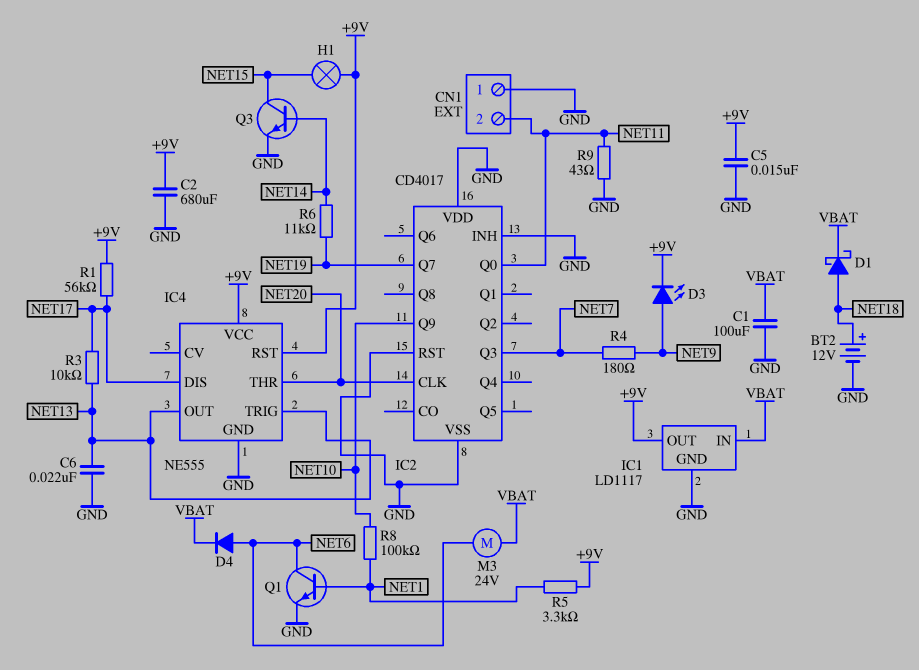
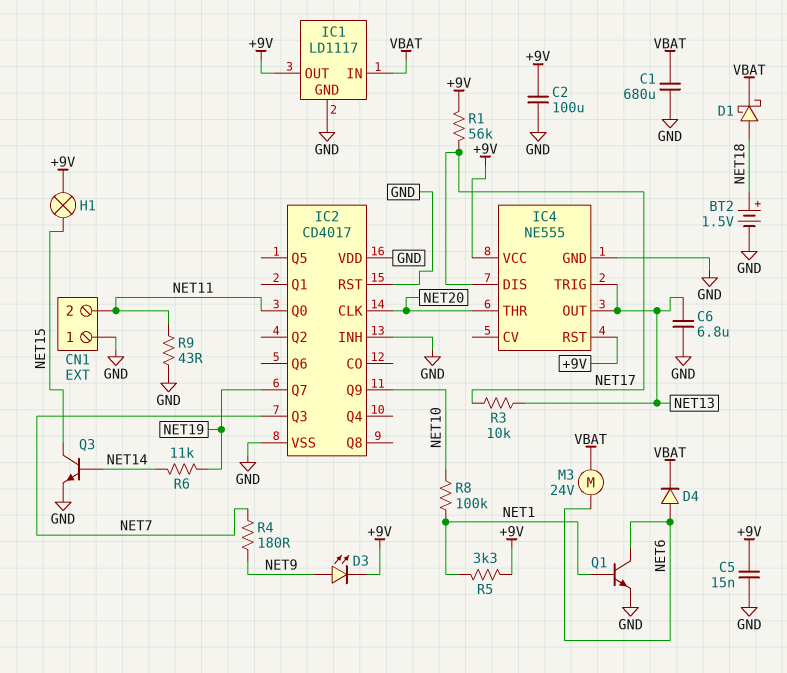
BT2: 12V (plus NET18, minus GND) -> 1.5V (plus NET18, minus GND)
C1: 100uF (GND, VBAT) -> 680uF (GND, VBAT)
C2: 680uF (+9V, GND) -> 100uF (+9V, GND)
C6: 22nF (GND, NET13) -> 6.8uF (GND, NET13)

